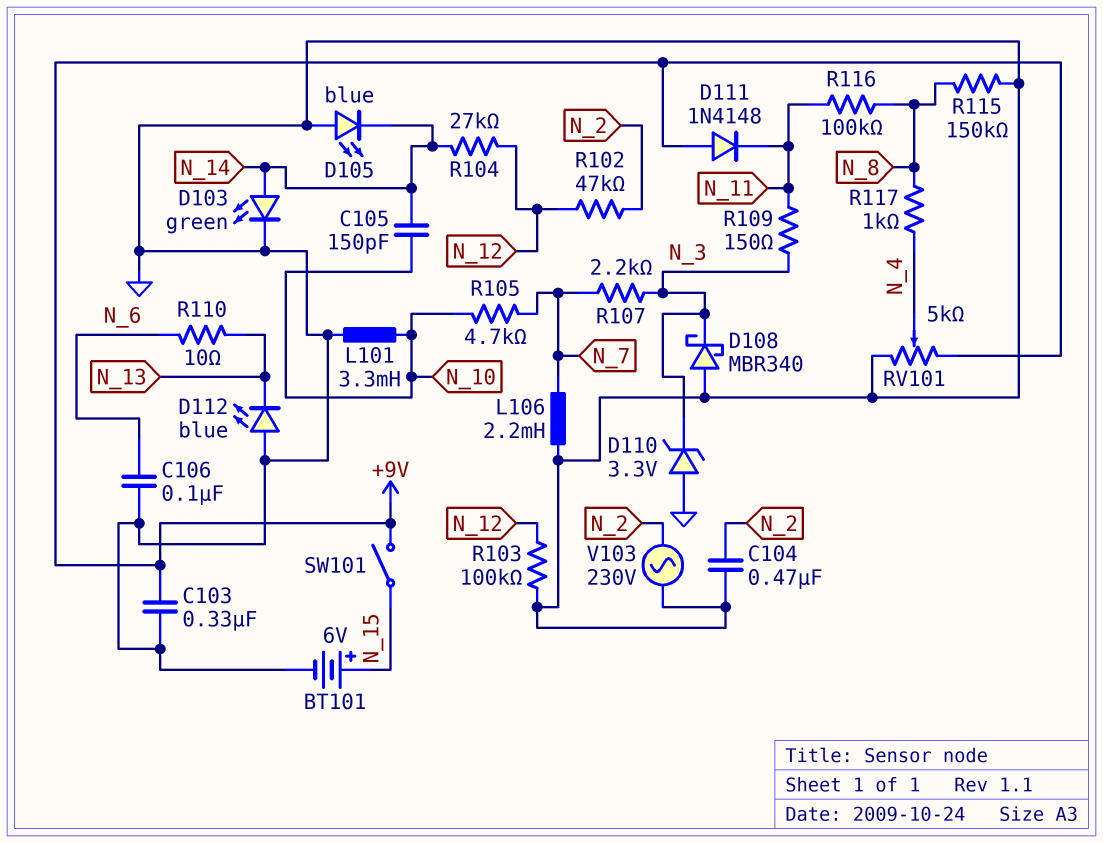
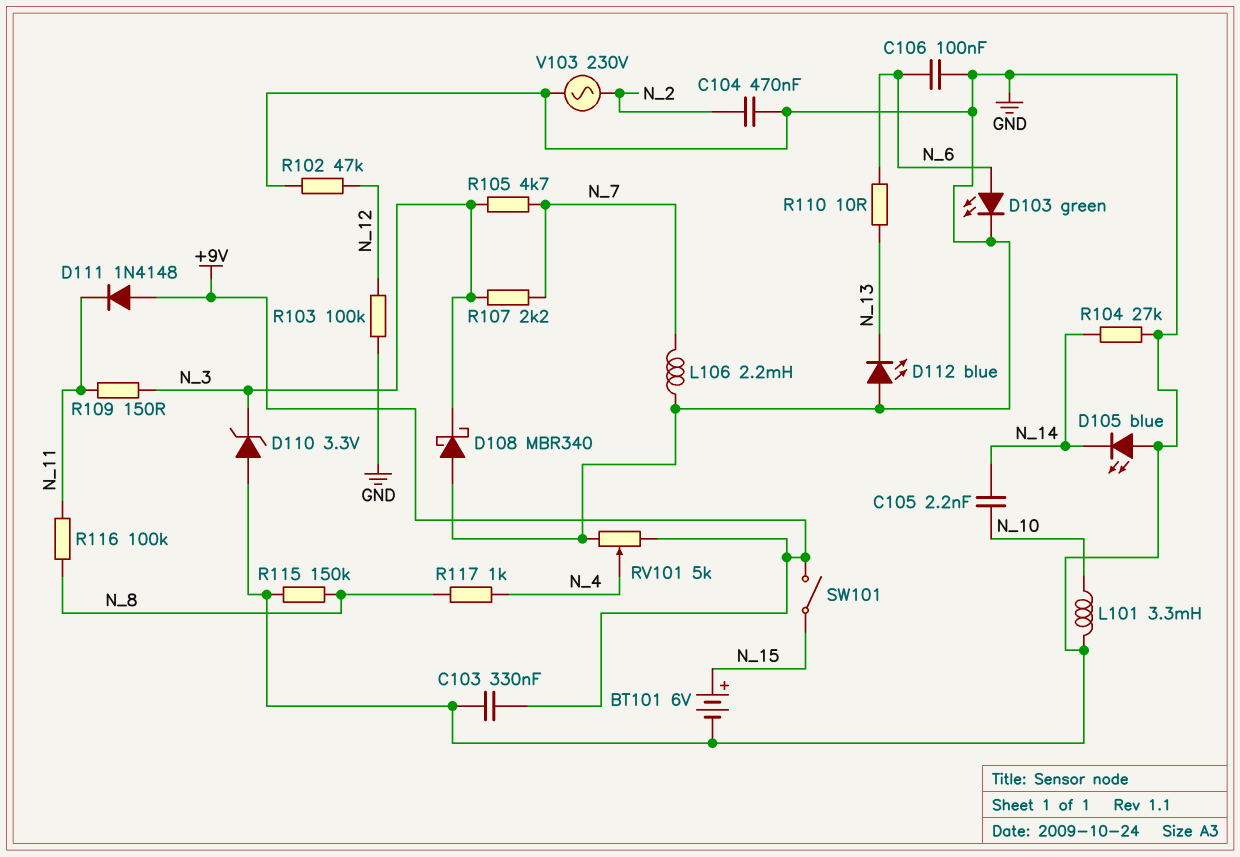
C105: 150pF (N_10, N_14) -> 2.2nF (N_10, N_14)
D103: LED green (A N_14, K GND) -> LED green (A N_6, K GND)
R102: 47k (N_2, N_12) -> 47k (GND, N_12)
R104: 27k (N_12, N_14) -> 27k (GND, N_14)
R105: 4.7k (N_7, N_10) -> 4.7k (N_3, N_7)

